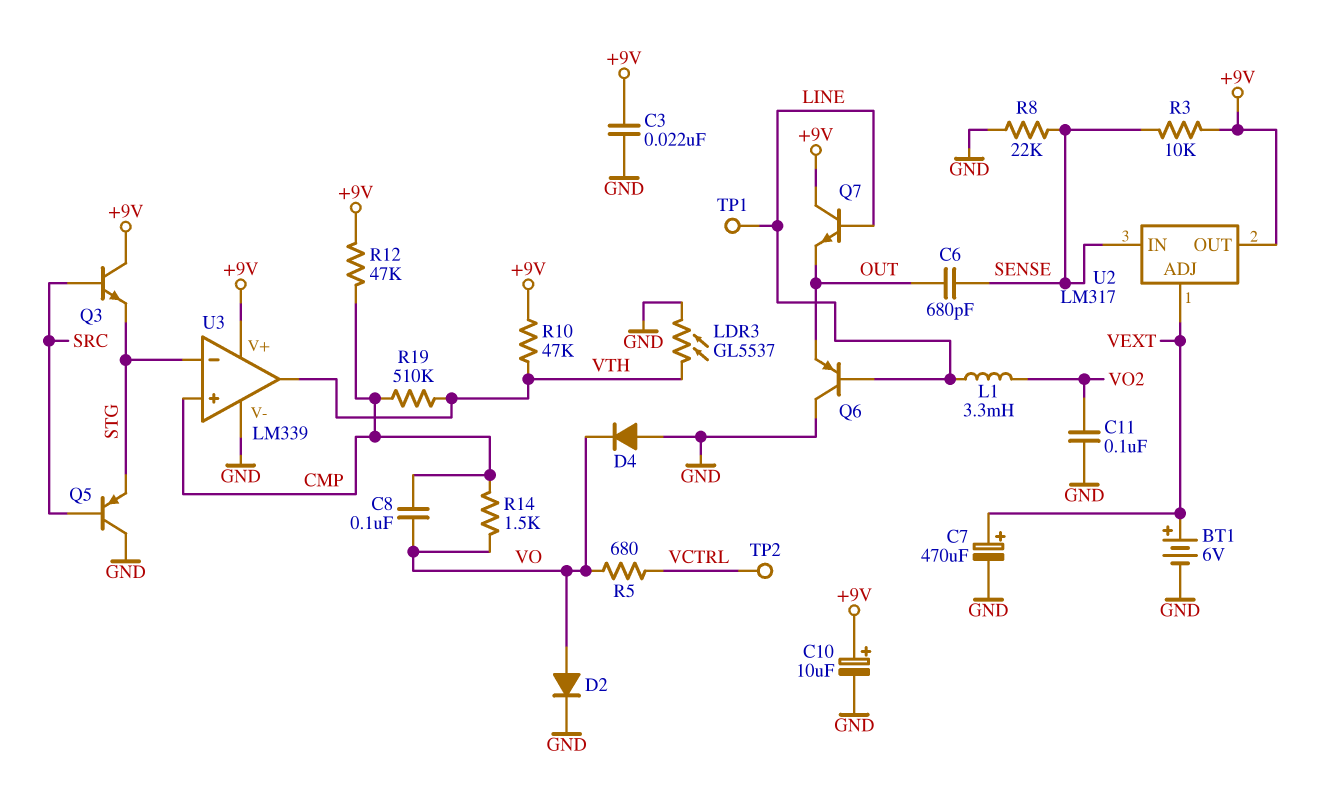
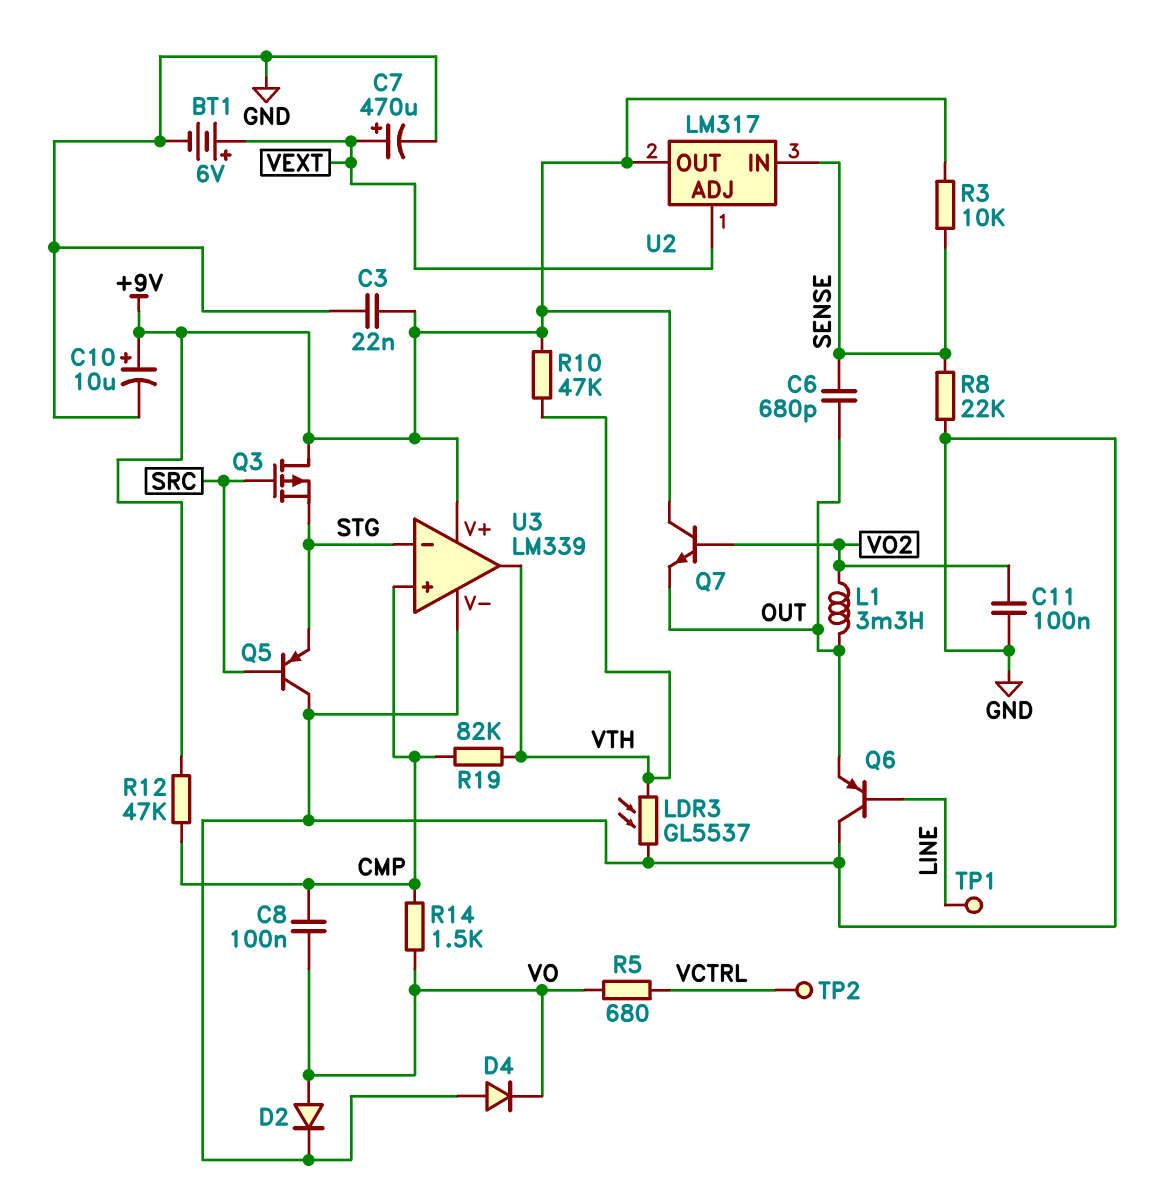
L1: 3.3mH (LINE, VO2) -> 3.3mH (OUT, VO2)
Q3: NPN (B SRC, C +9V, E STG) -> PMOS (G SRC, D +9V, S STG)
Q7: NPN (B LINE, C +9V, E OUT) -> NPN (B VO2, C +9V, E OUT)
R19: 510k (CMP, VTH) -> 82k (CMP, VTH)

